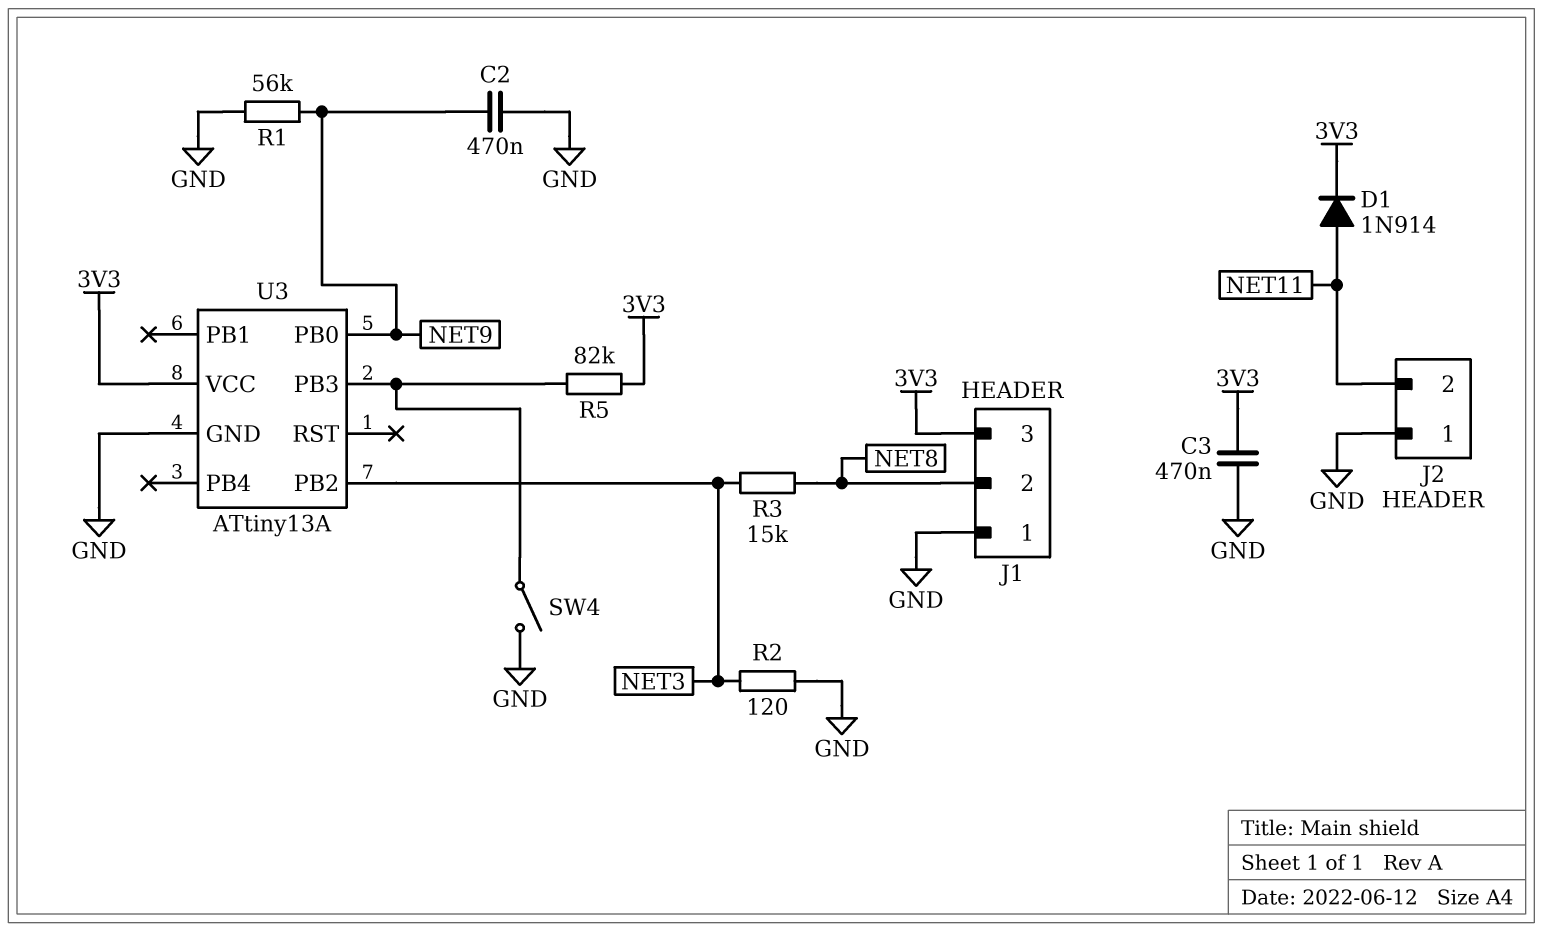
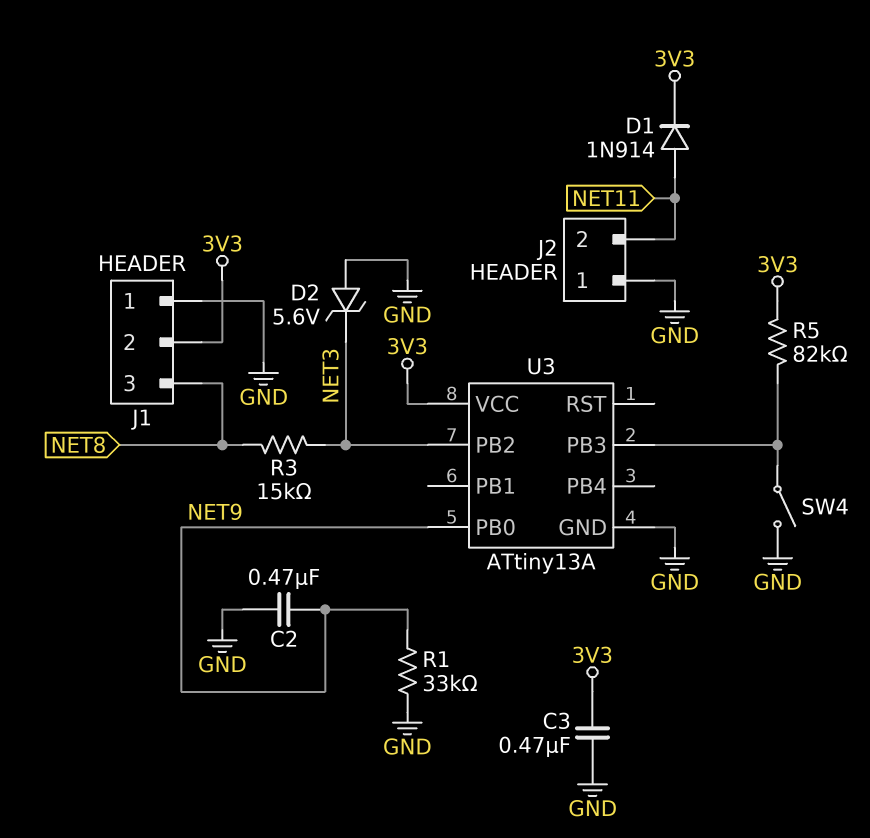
D2: none -> zener 5.6V (A GND, K NET3)
J1 pin 2: NET8 -> 3V3
J1 pin 3: 3V3 -> NET8
R1: 56k (GND, NET9) -> 33k (GND, NET9)
R2: 120 (GND, NET3) -> none

